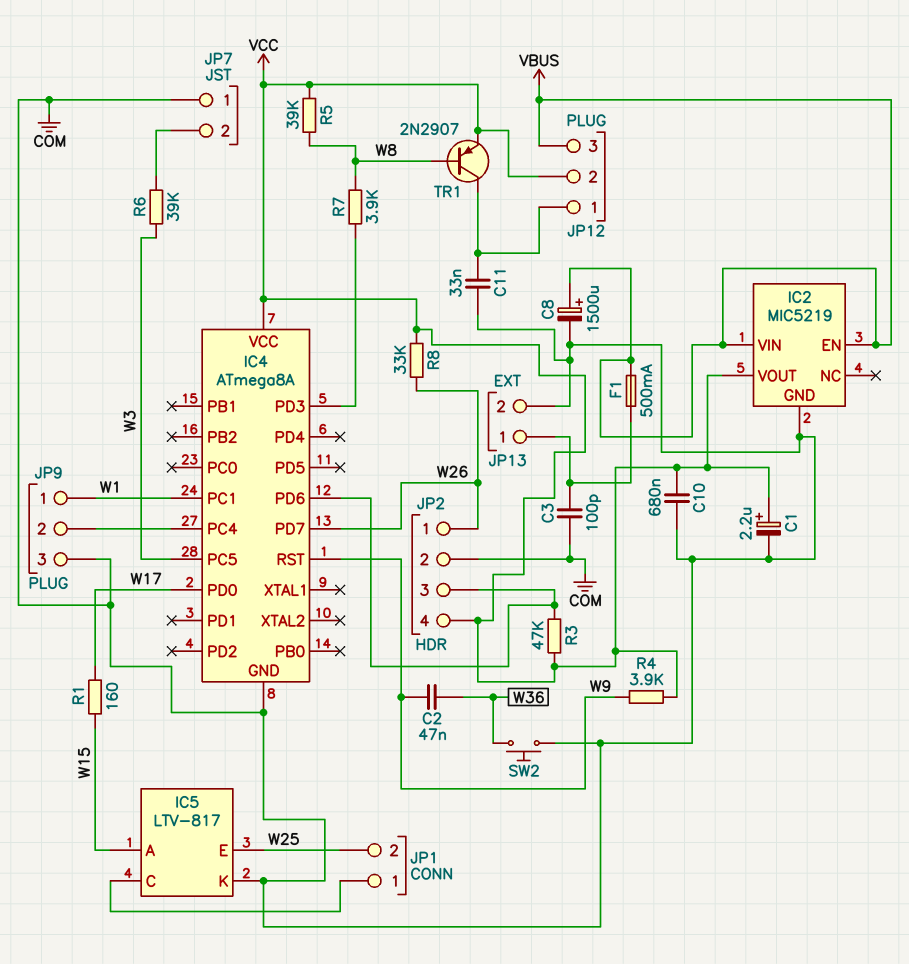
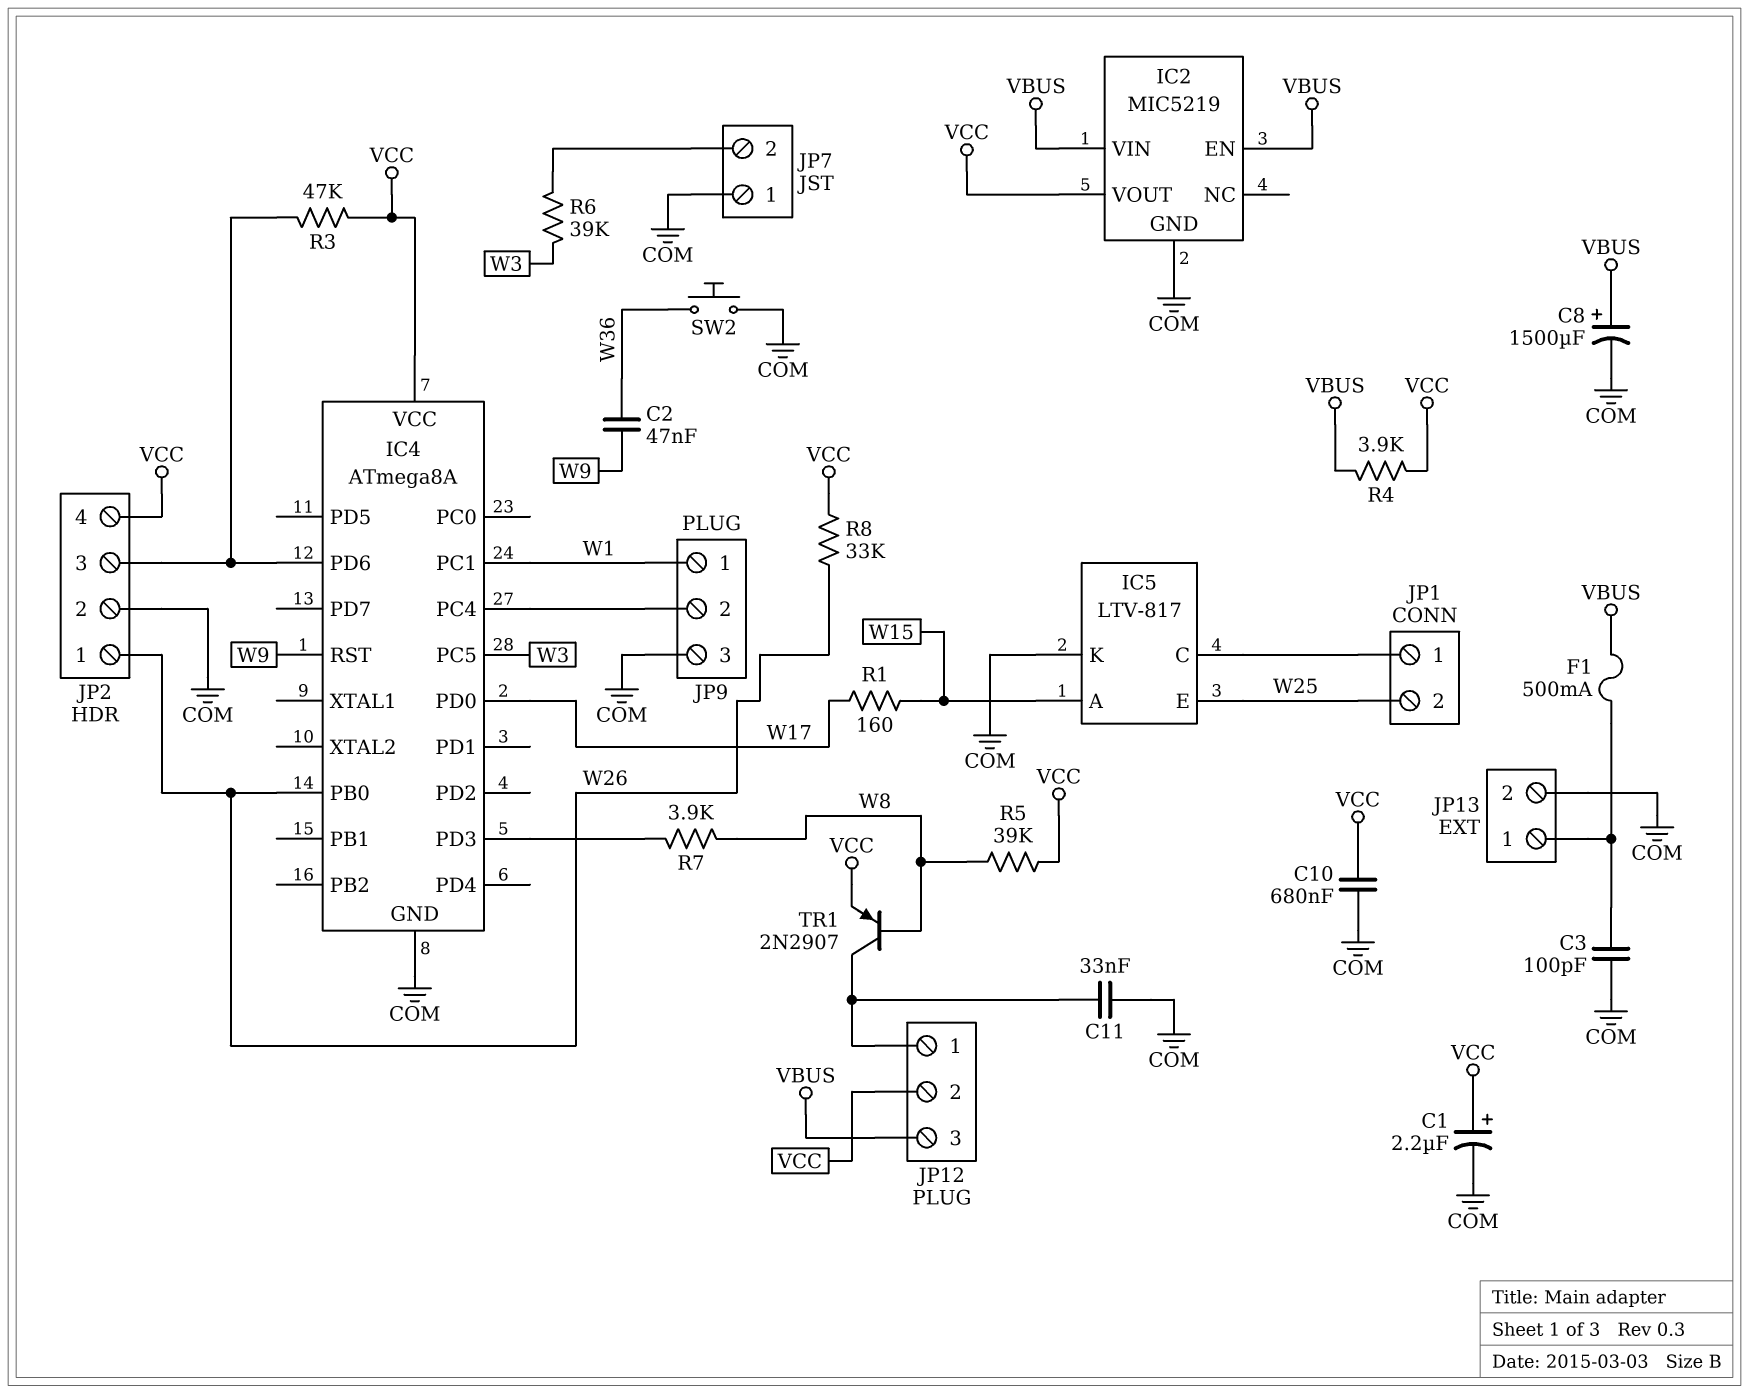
IC4 pin PB0: none -> W26
IC4 pin PD7: W26 -> none
R4: 3.9k (VCC, W9) -> 3.9k (VBUS, VCC)

